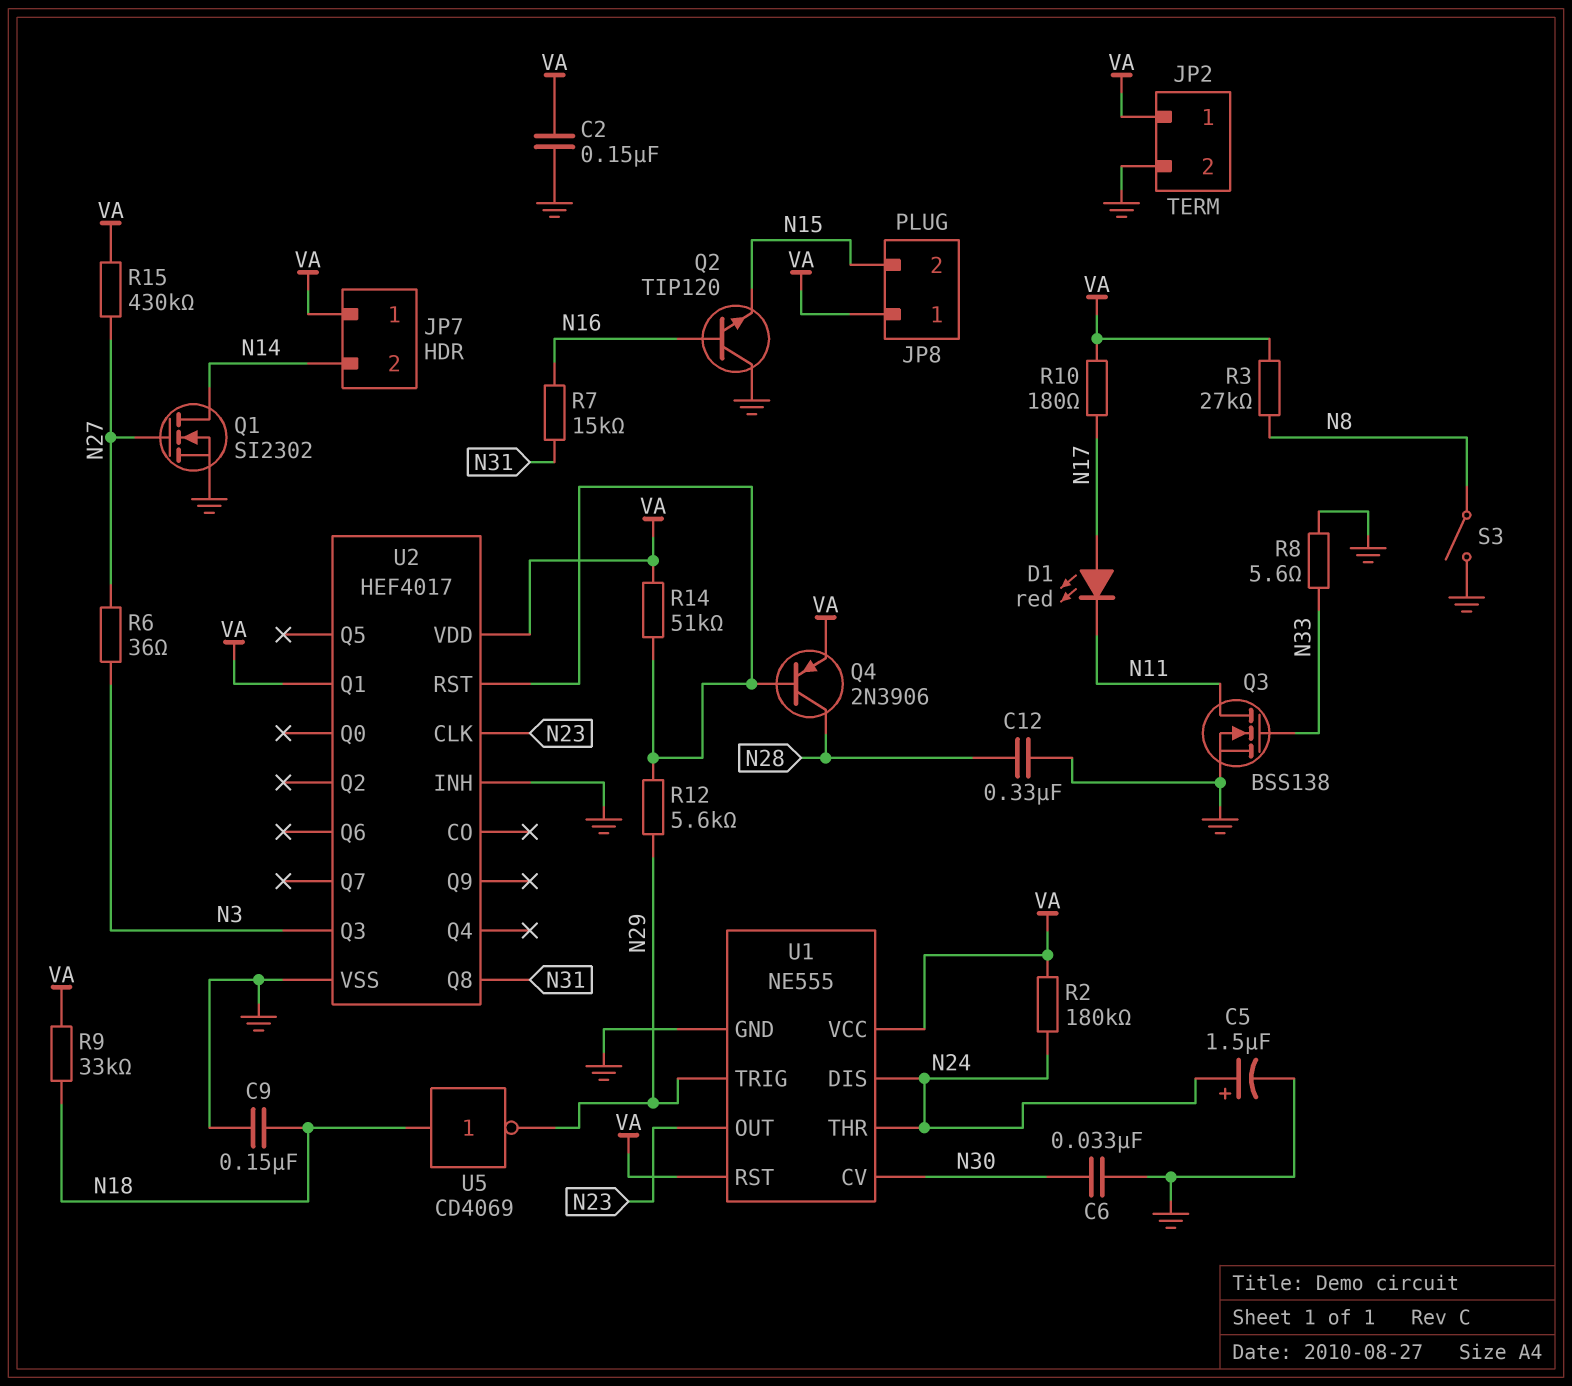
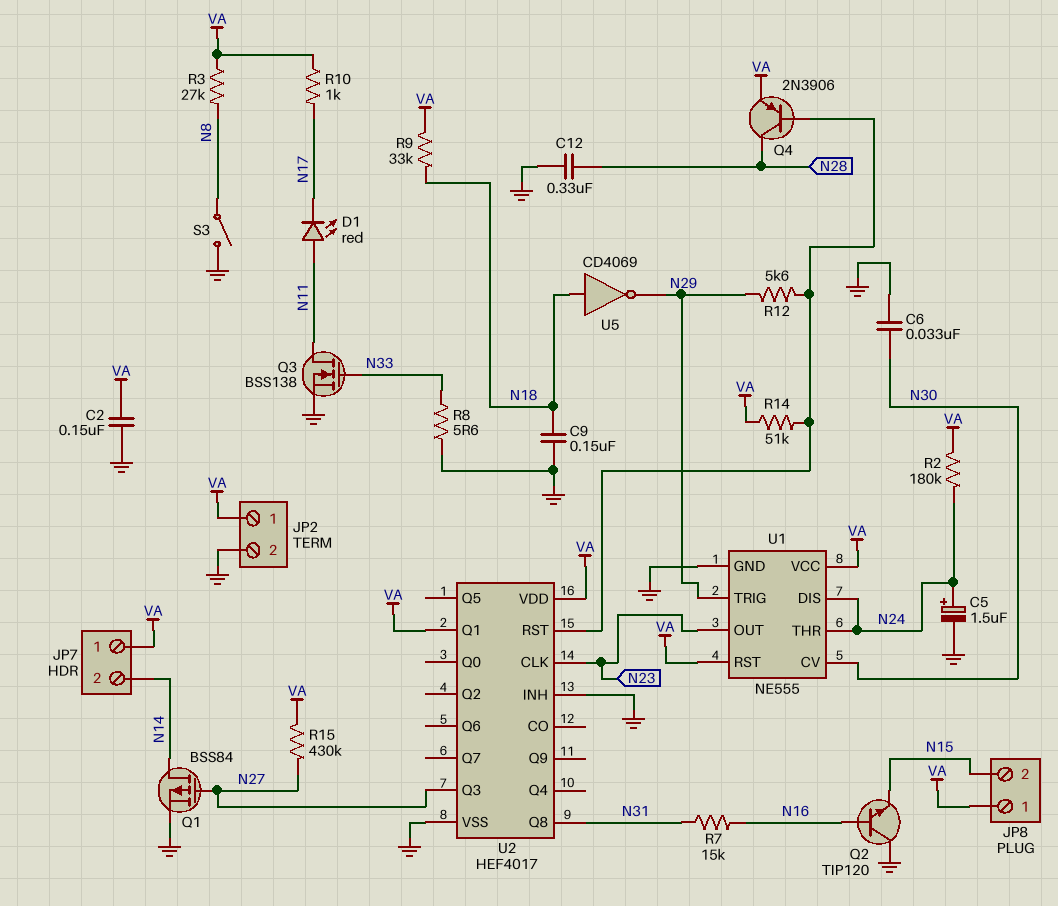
D1: LED red (A N17, K N11) -> LED red (A N11, K N17)
Q1: NMOS SI2302 (G N27, D N14, S GND) -> PMOS BSS84 (G N27, D N14, S GND)
R6: 36 (N3, N27) -> none
R10: 180 (N17, VA) -> 1k (N17, VA)
U2 pin Q3: N3 -> N27

